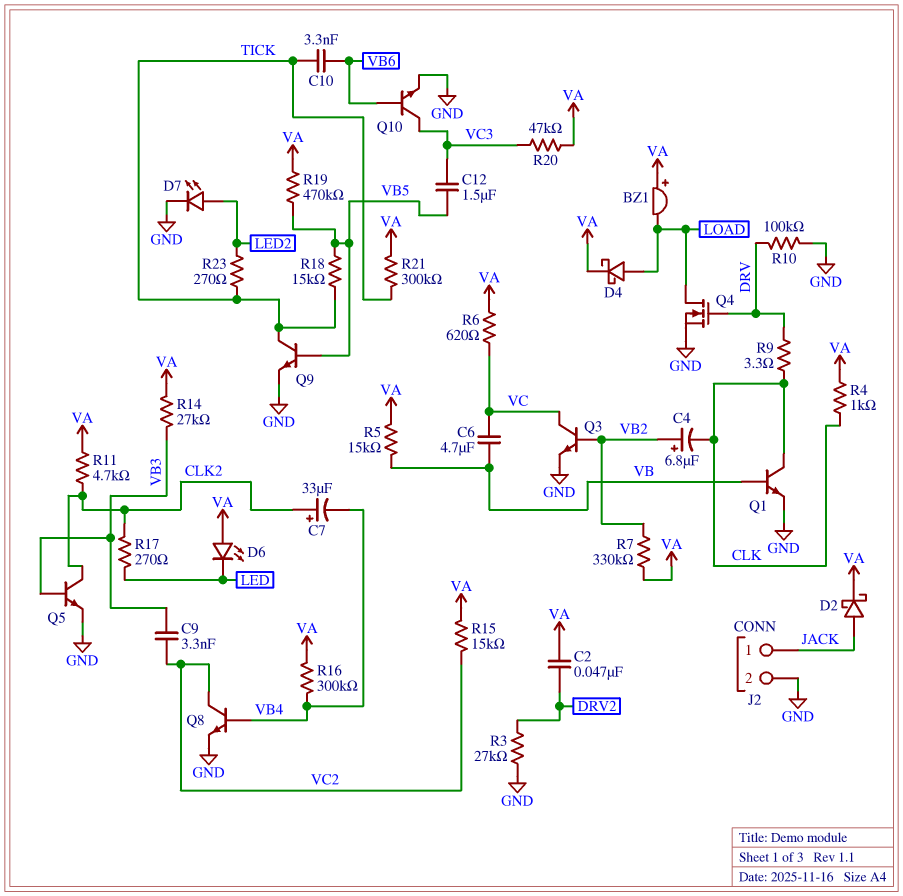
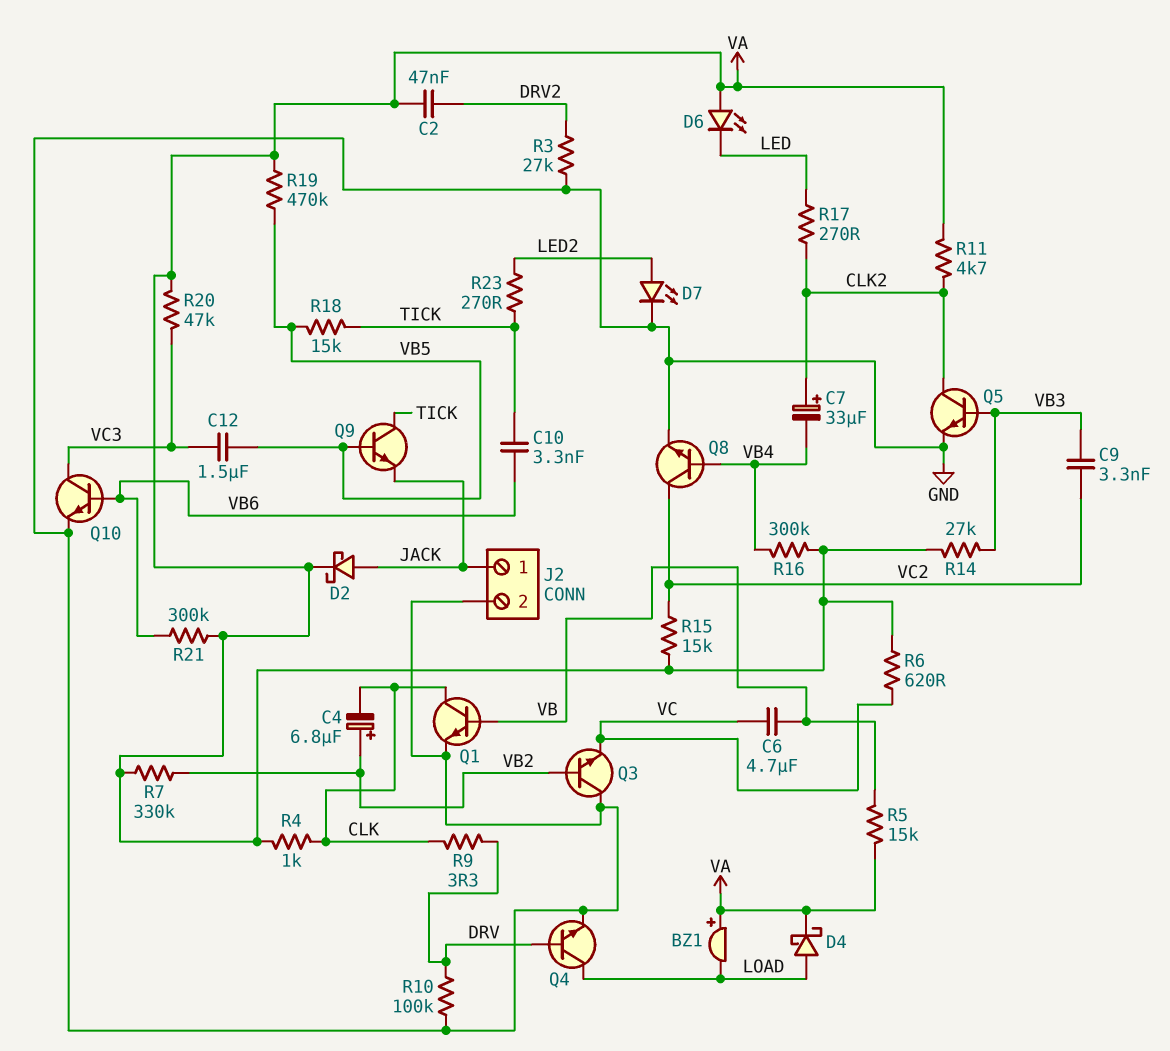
Q3: NPN (B VB2, C VC, E GND) -> NPN (B VB2, C GND, E VC)
Q4: NMOS (G DRV, D LOAD, S GND) -> NPN (B DRV, C LOAD, E GND)
Q9: NPN (B VB5, C TICK, E GND) -> NPN (B VB5, C TICK, E JACK)
R21: 300k (TICK, VA) -> 300k (VA, VB6)

